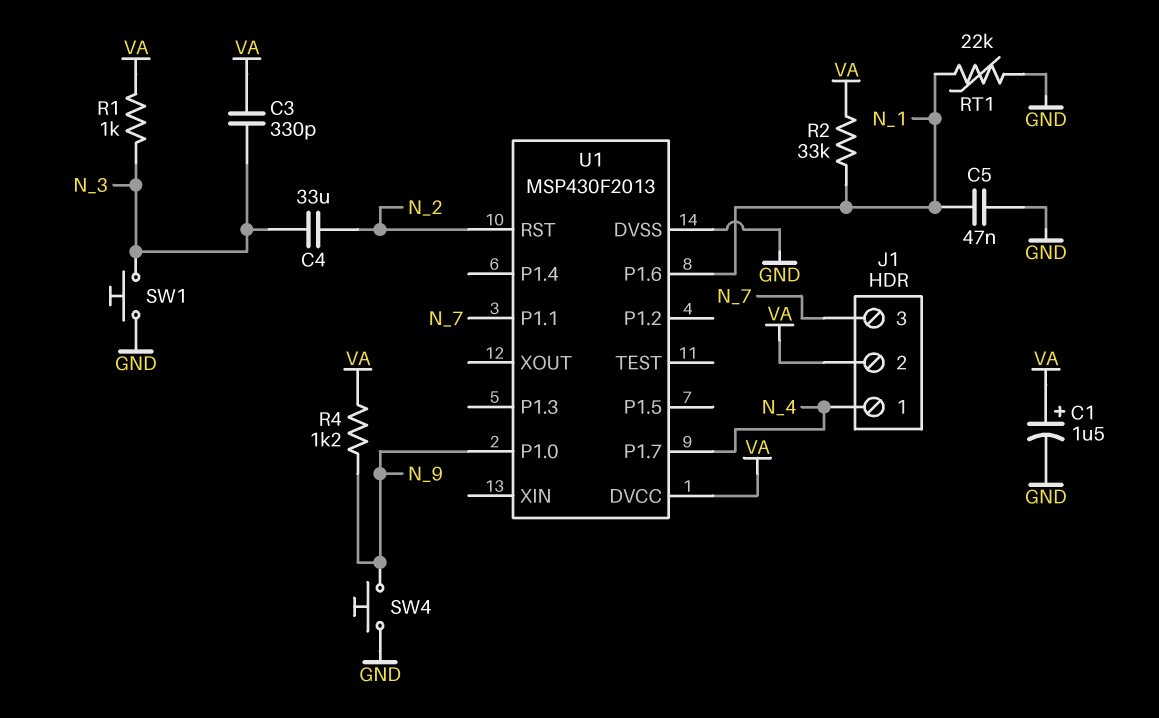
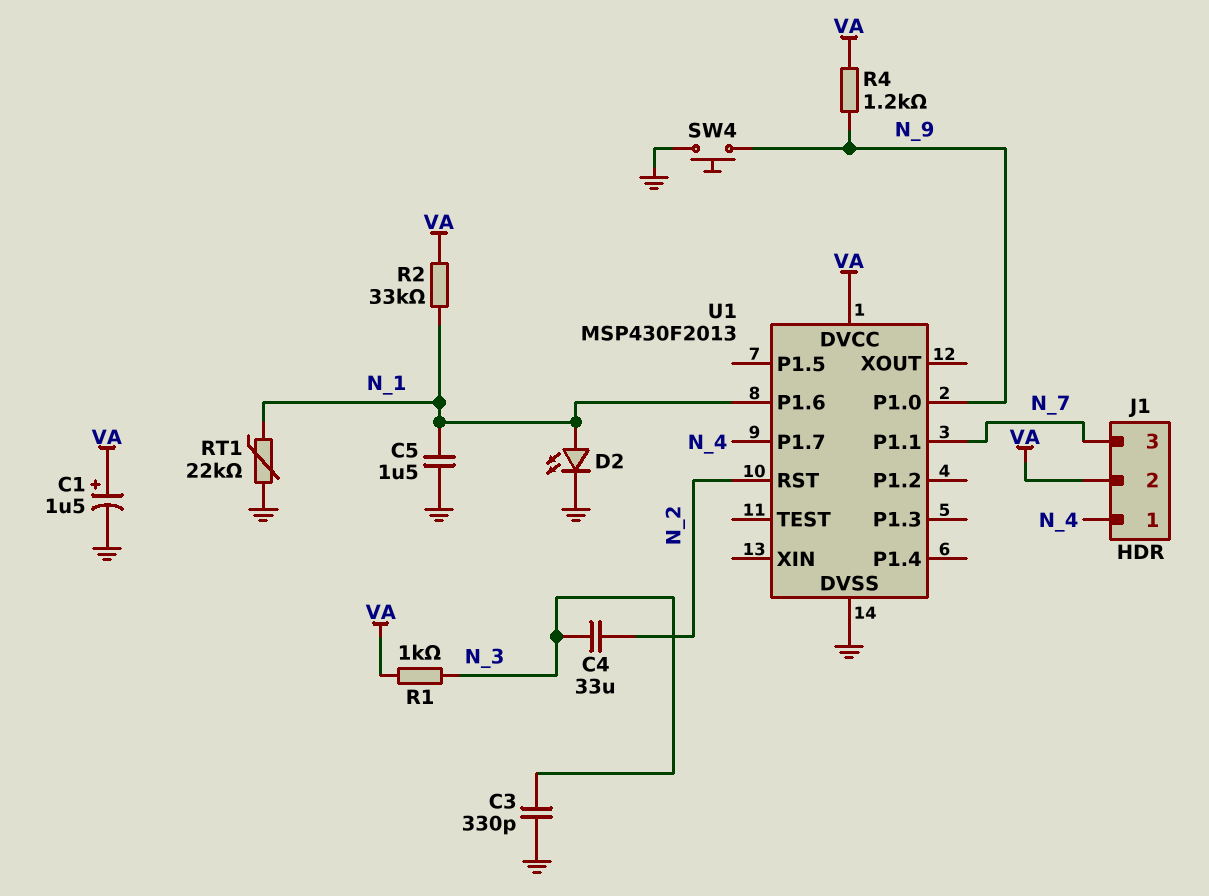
C3: 330pF (N_3, VA) -> 330pF (GND, N_3)
C5: 47nF (GND, N_1) -> 1.5uF (GND, N_1)
D2: none -> LED (A N_1, K GND)
SW1: button (GND, N_3) -> none

